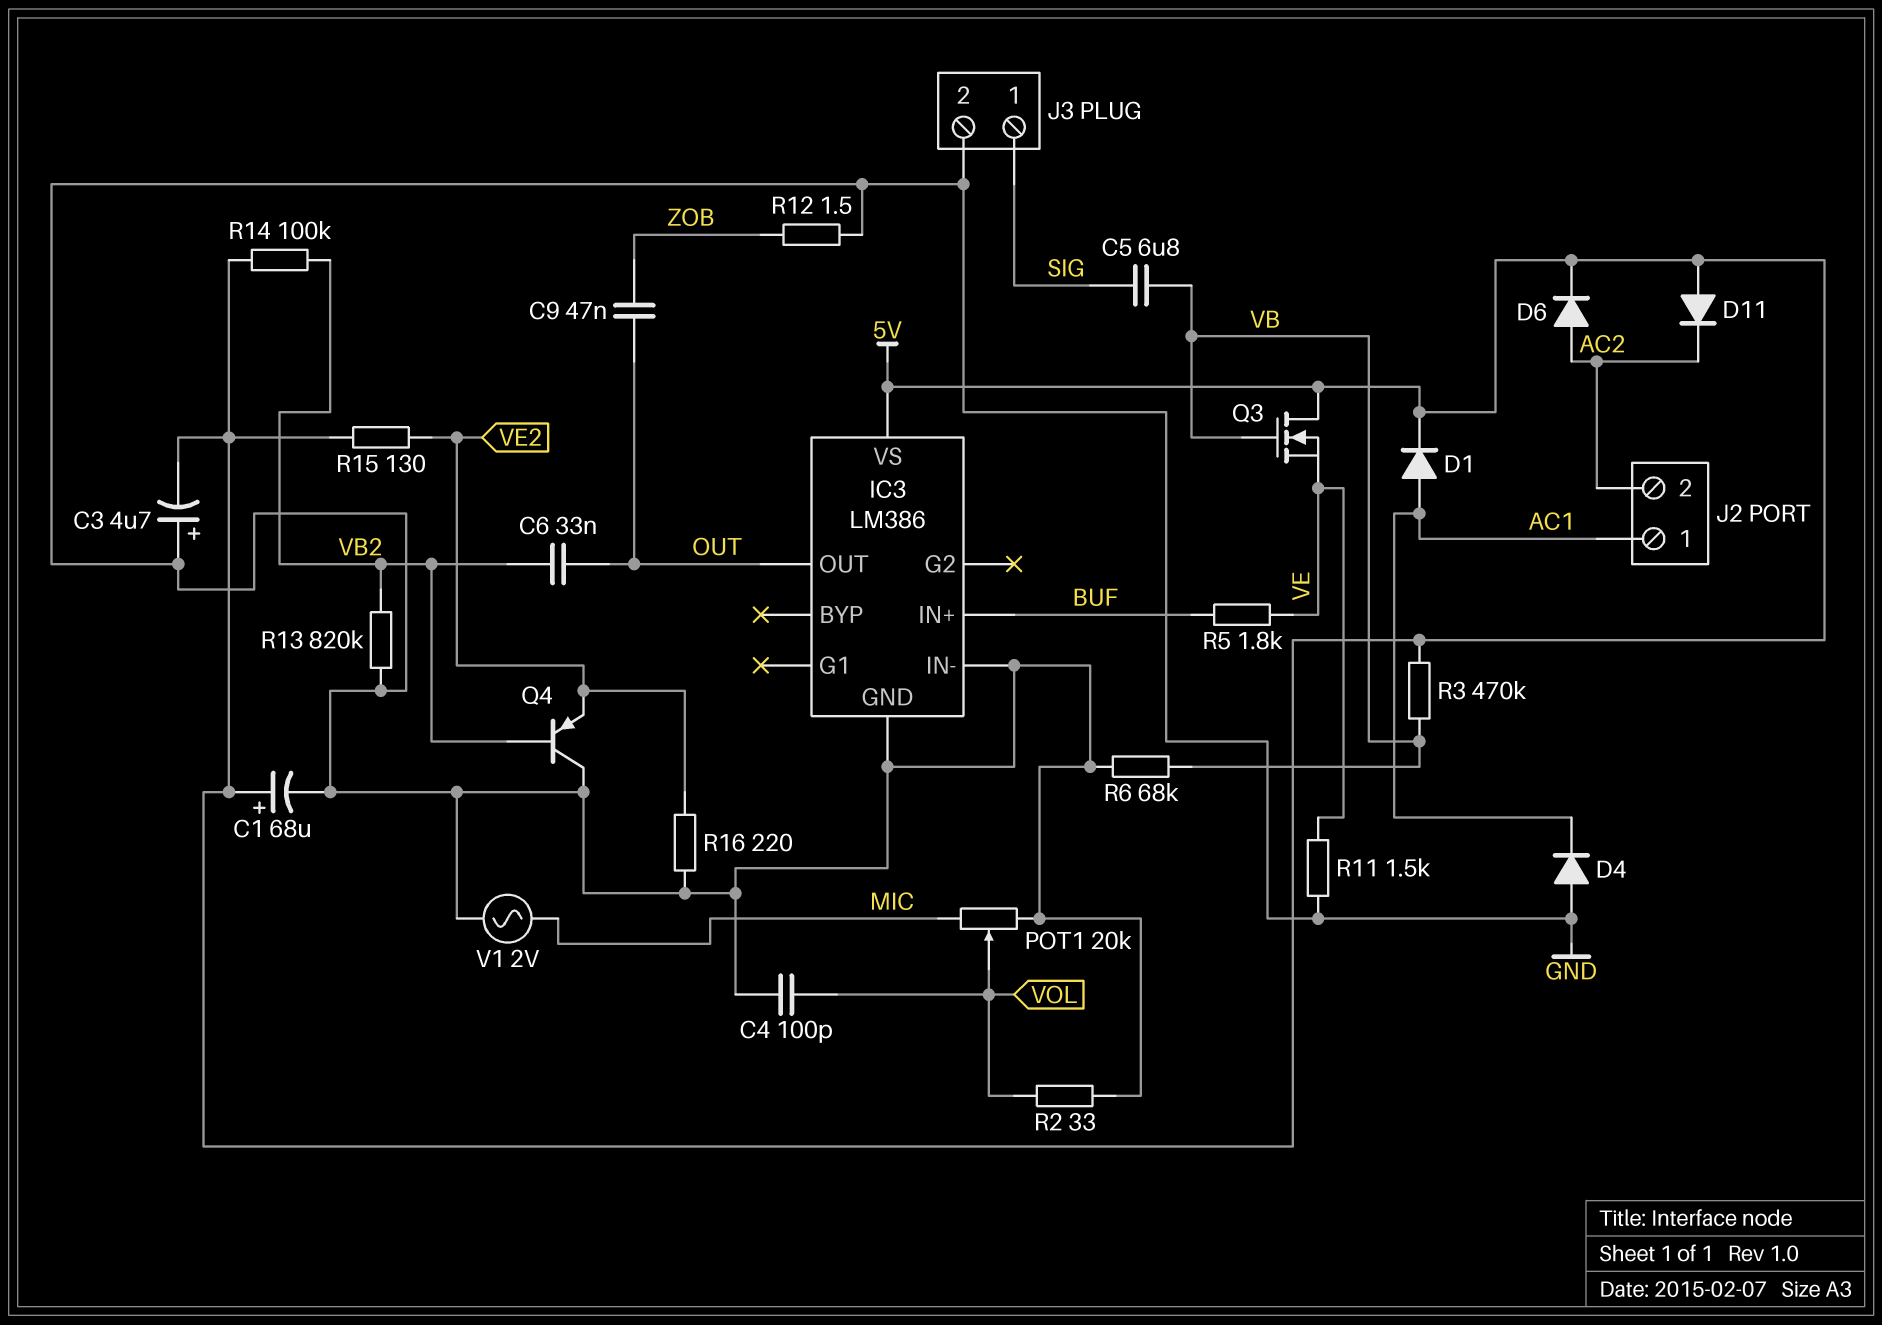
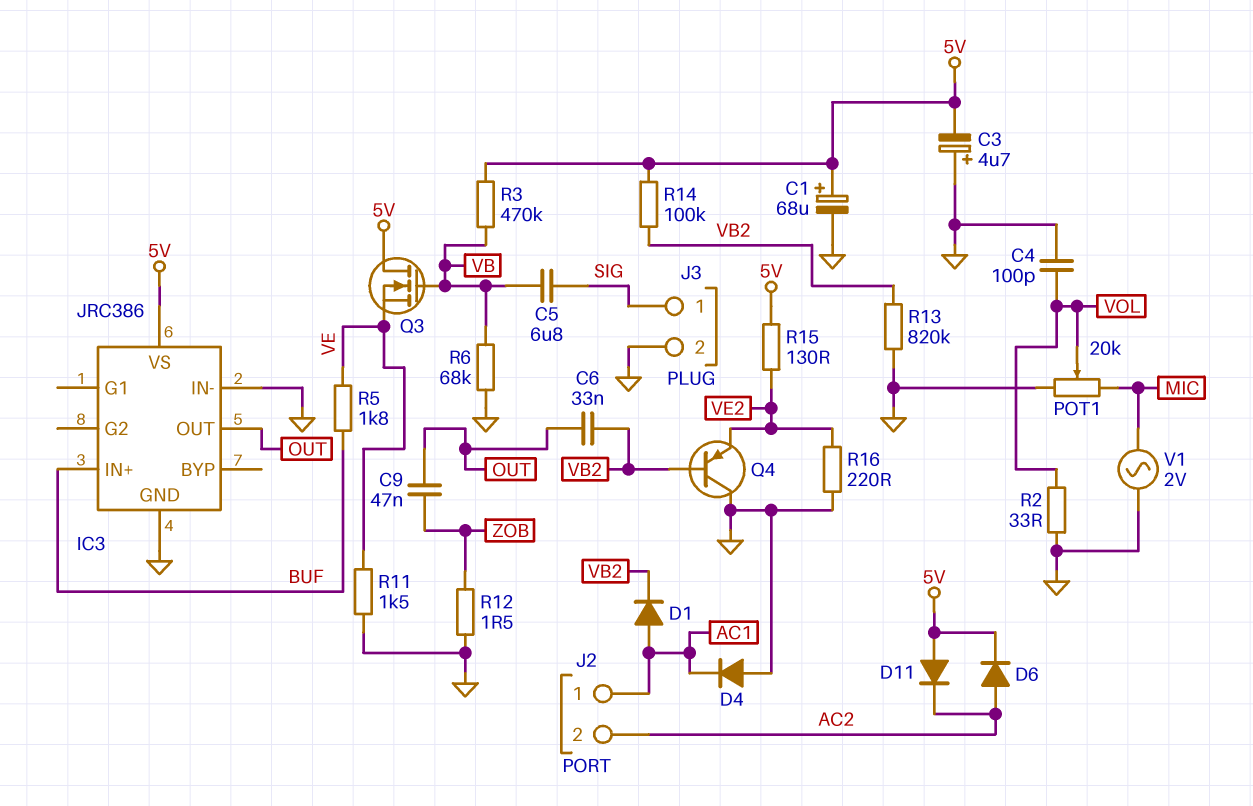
D1: diode (A AC1, K 5V) -> diode (A AC1, K VB2)
IC3: LM386 -> JRC386

